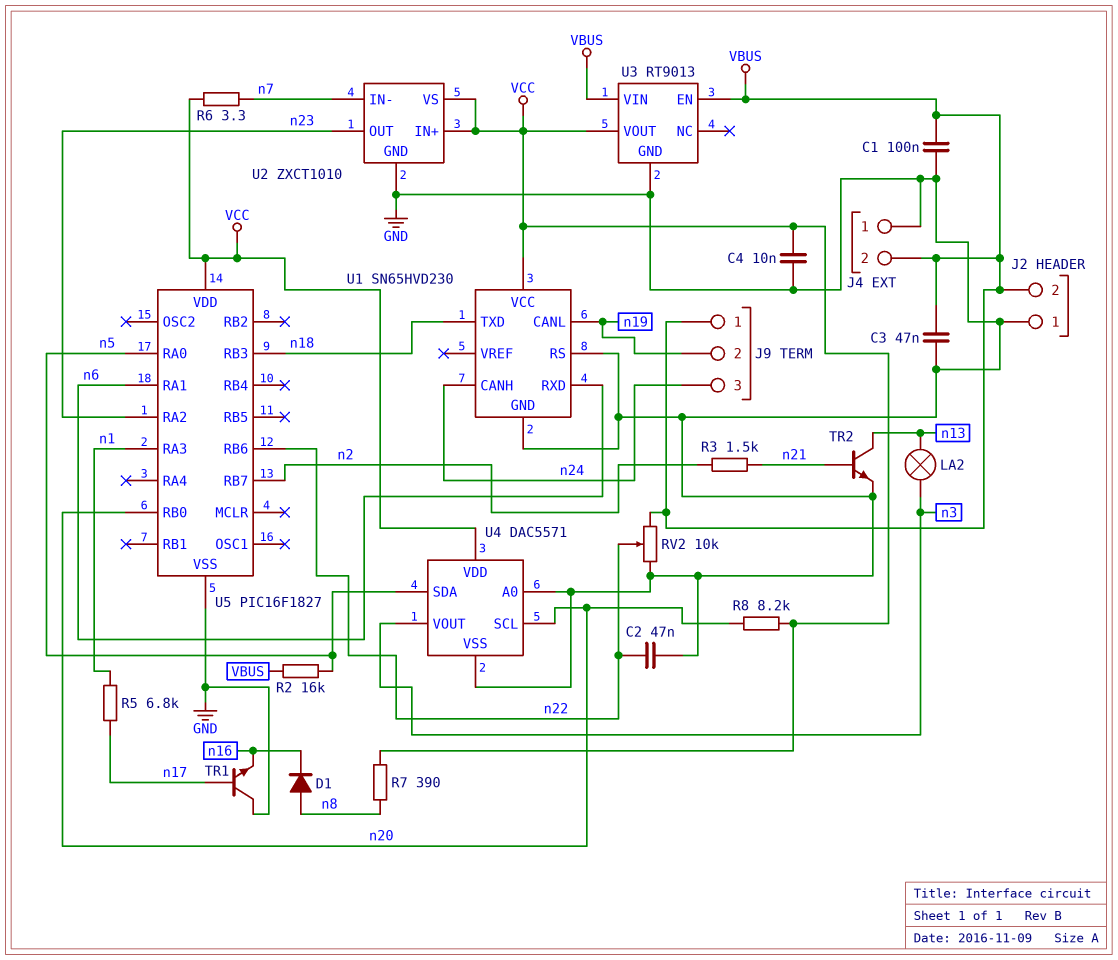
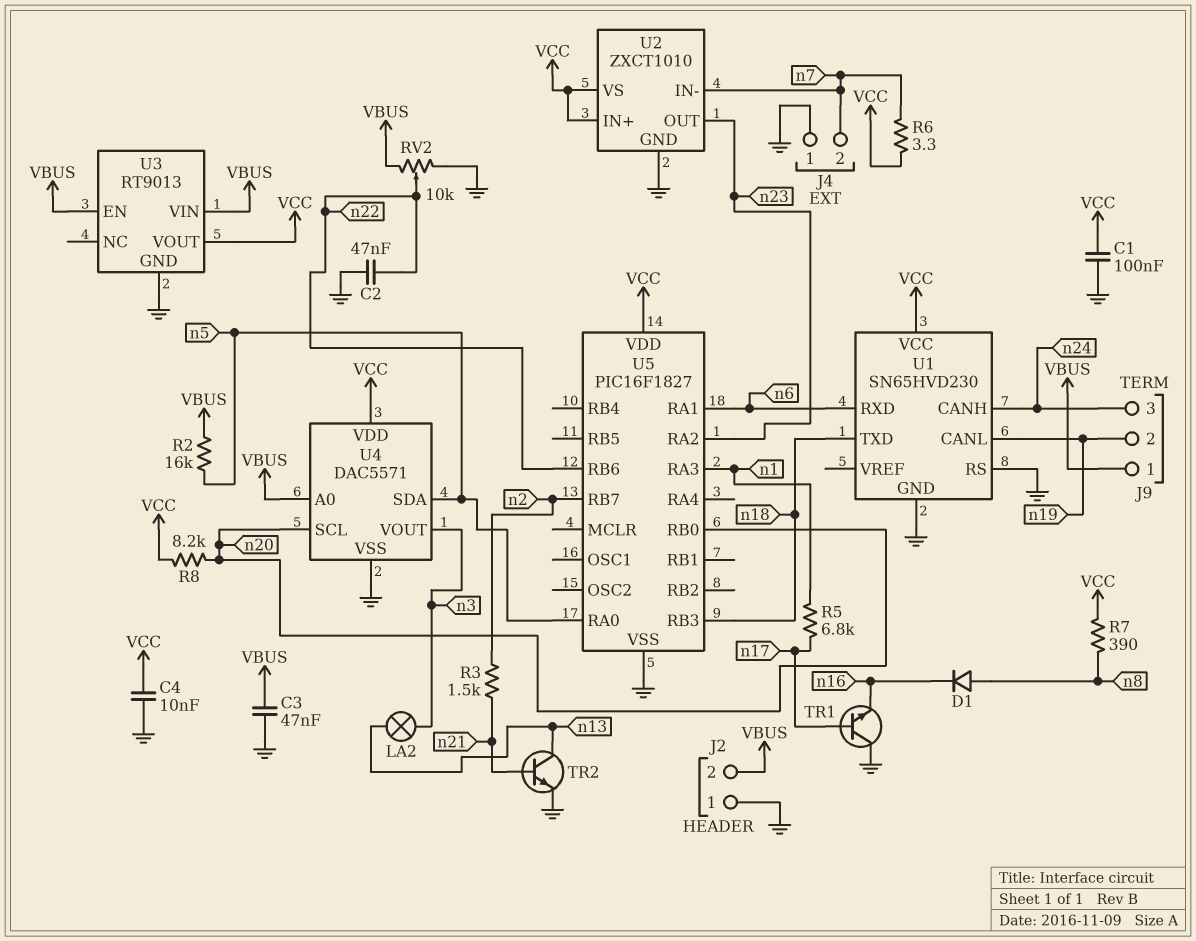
C1: 100nF (GND, VBUS) -> 100nF (GND, VCC)
J4 pin 2: VBUS -> n7
U4 pin A0: GND -> VBUS

